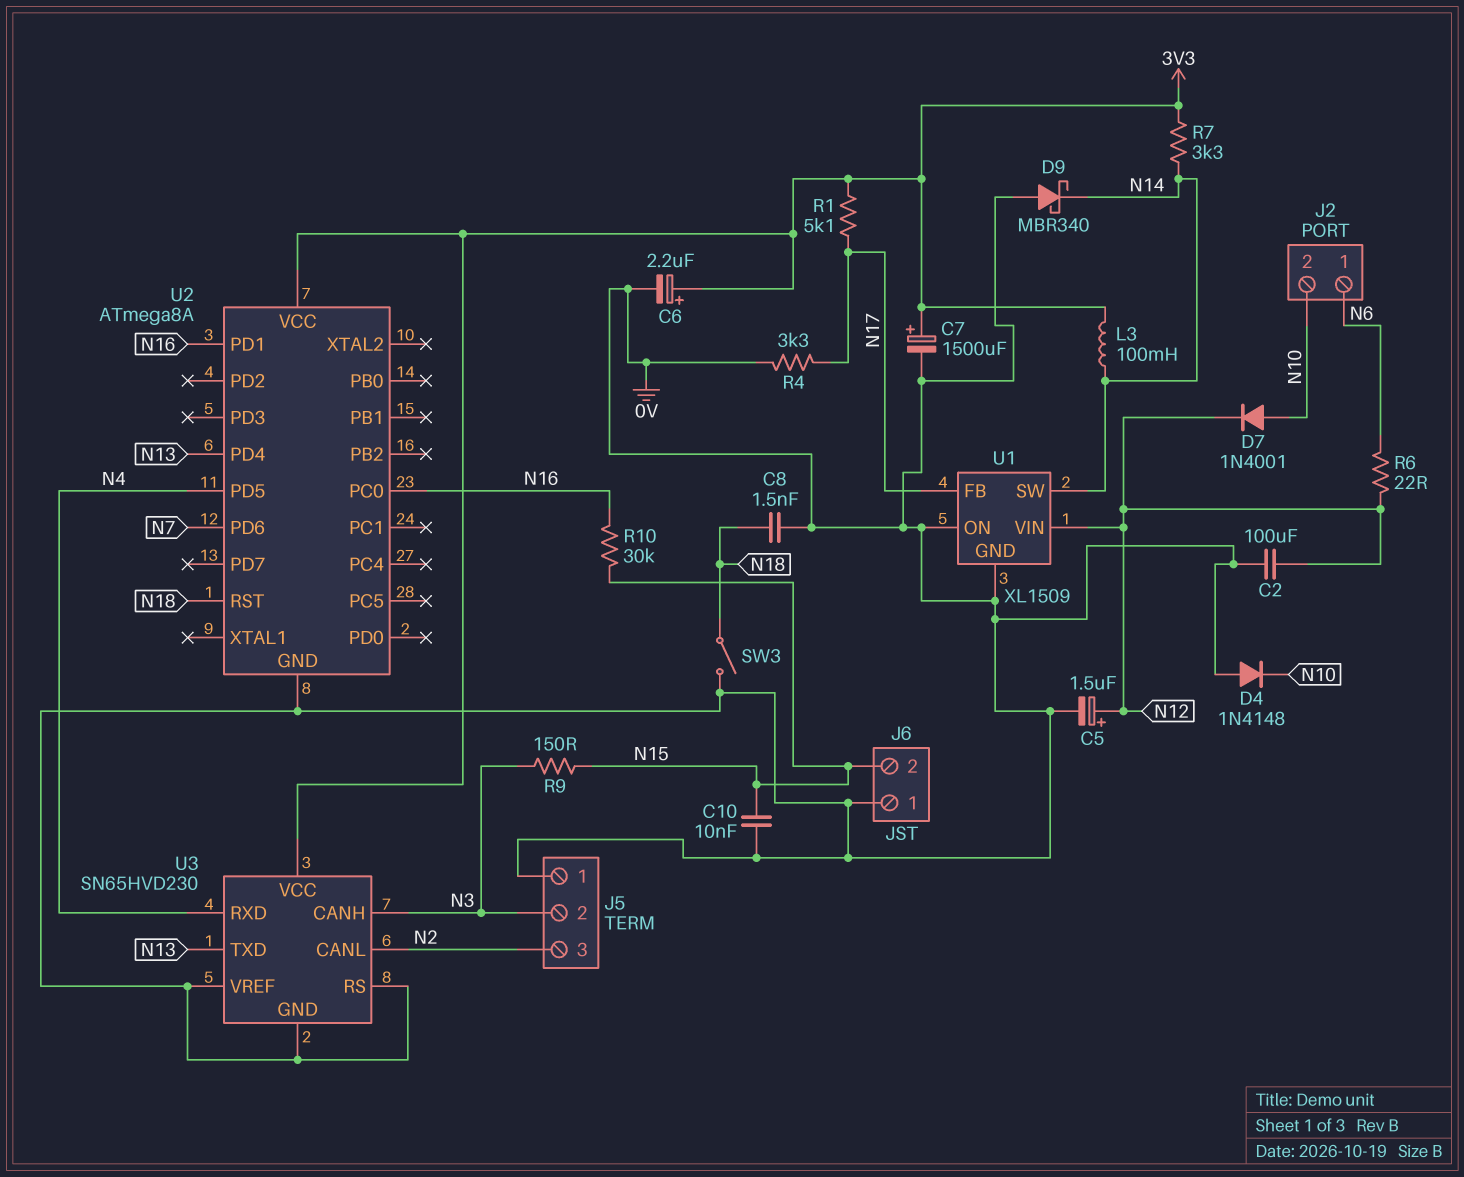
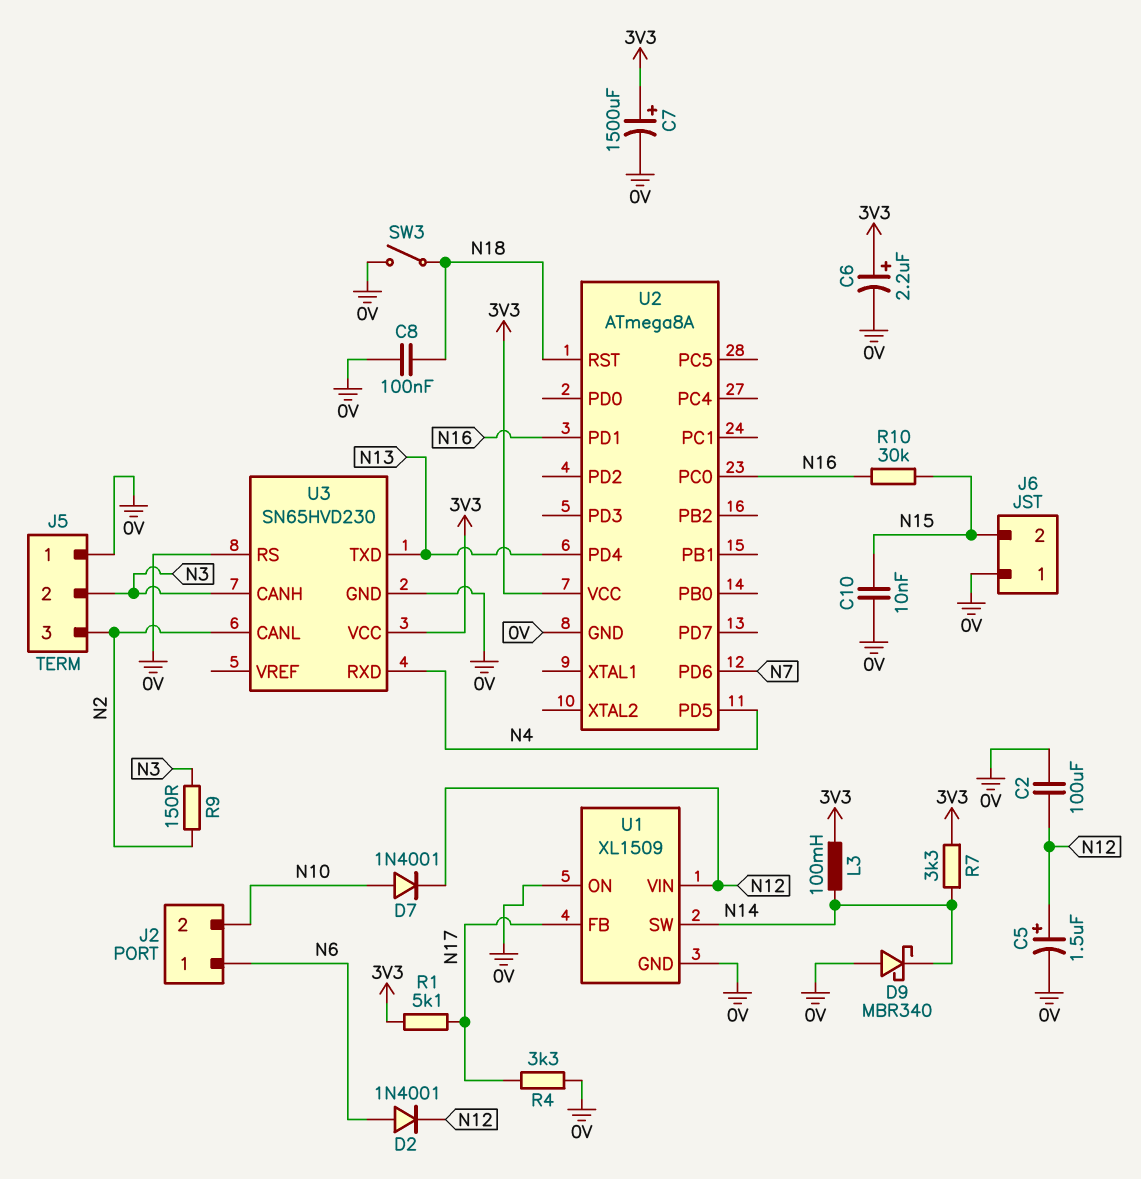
C8: 1.5nF (0V, N18) -> 100nF (0V, N18)
D2: none -> diode 1N4001 (A N6, K N12)
D4: diode 1N4148 (A 0V, K N10) -> none
R6: 22 (N6, N12) -> none
R9: 150 (N3, N15) -> 150 (N2, N3)
U3 pin VREF: 0V -> none

